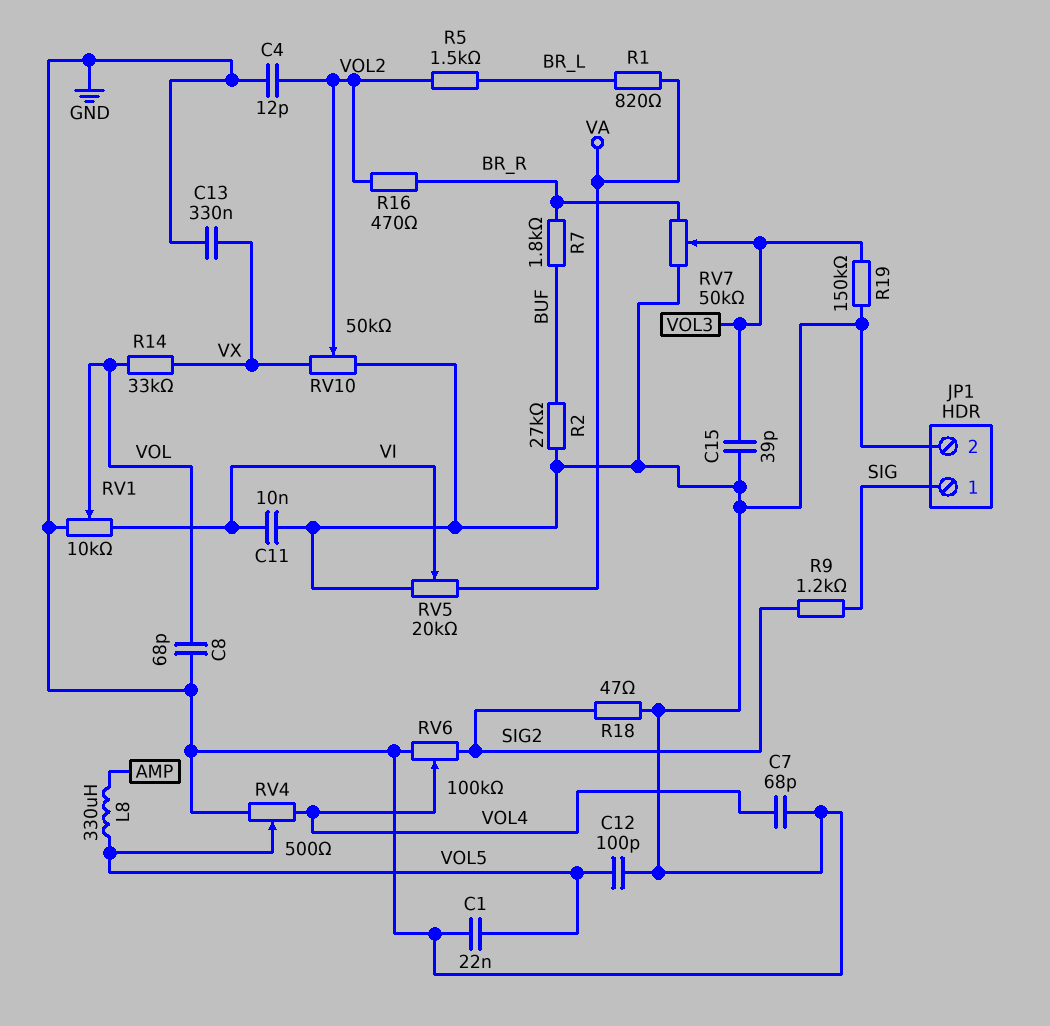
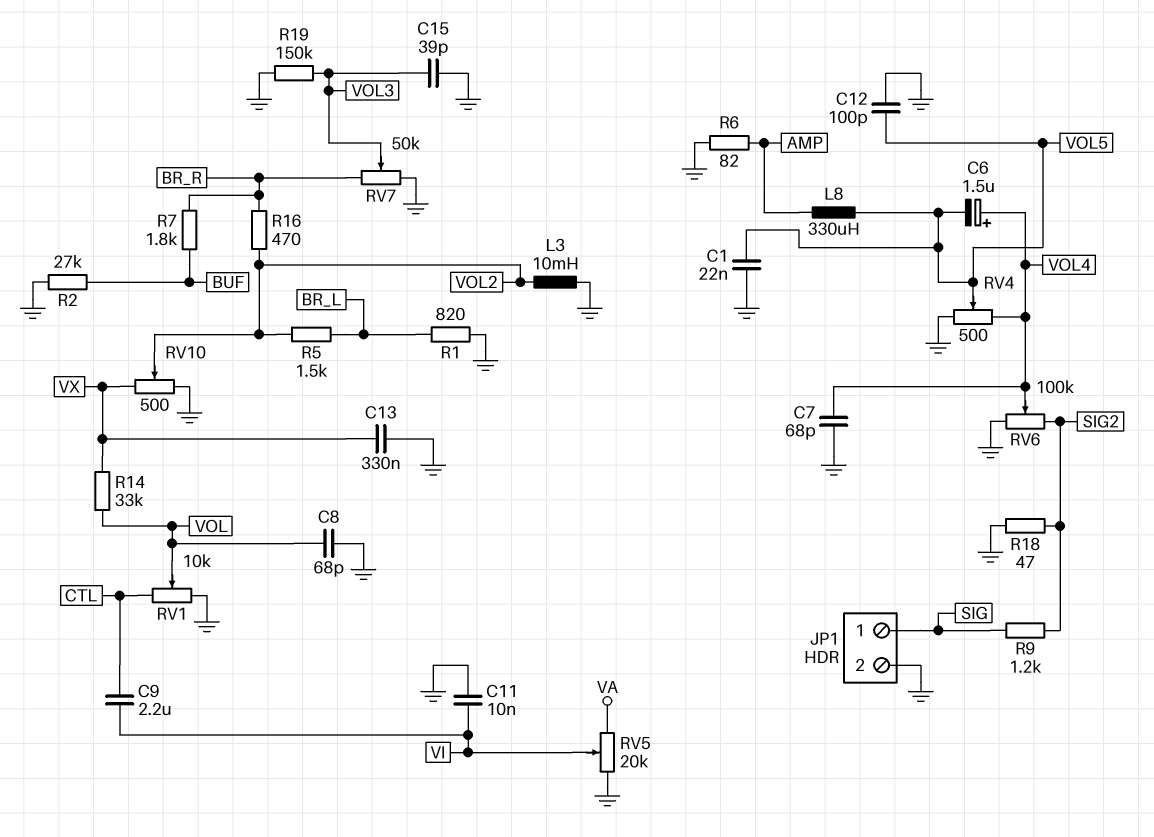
C4: 12pF (GND, VOL2) -> none
C6: none -> 1.5uF (plus VOL4, minus VOL5)
C9: none -> 2.2uF (CTL, VI)
L3: none -> 10mH (GND, VOL2)
R1: 820 (BR_L, VA) -> 820 (BR_L, GND)
R6: none -> 82 (AMP, GND)
RV1: 10k (GND, VI, wiper VOL) -> 10k (CTL, GND, wiper VOL)
RV10: 50k (GND, VX, wiper VOL2) -> 500 (GND, VX, wiper VOL2)

